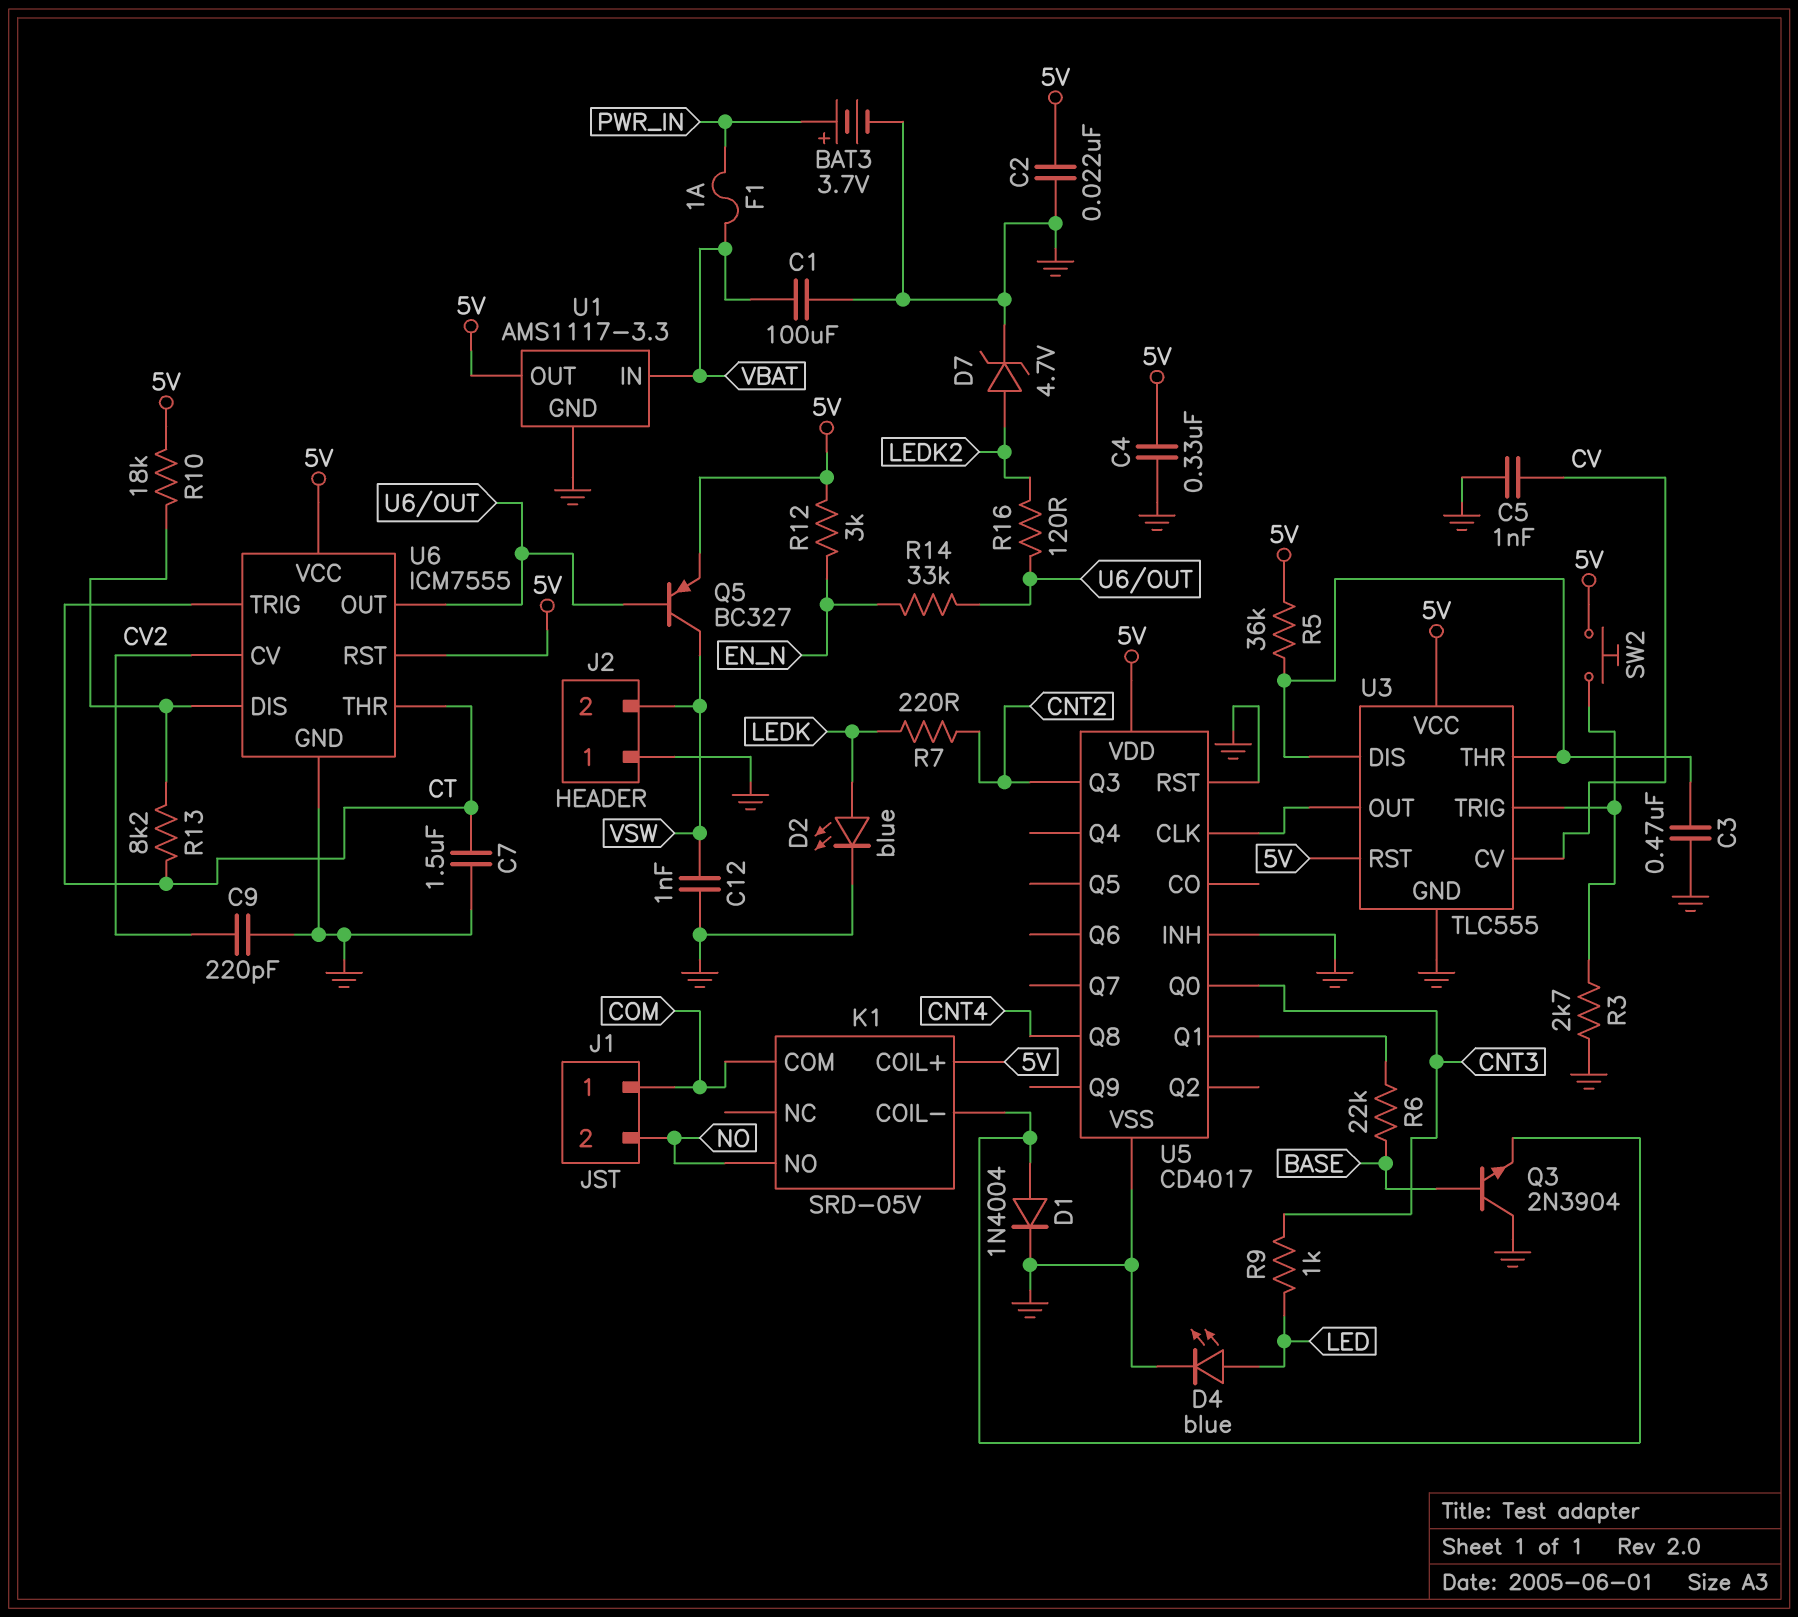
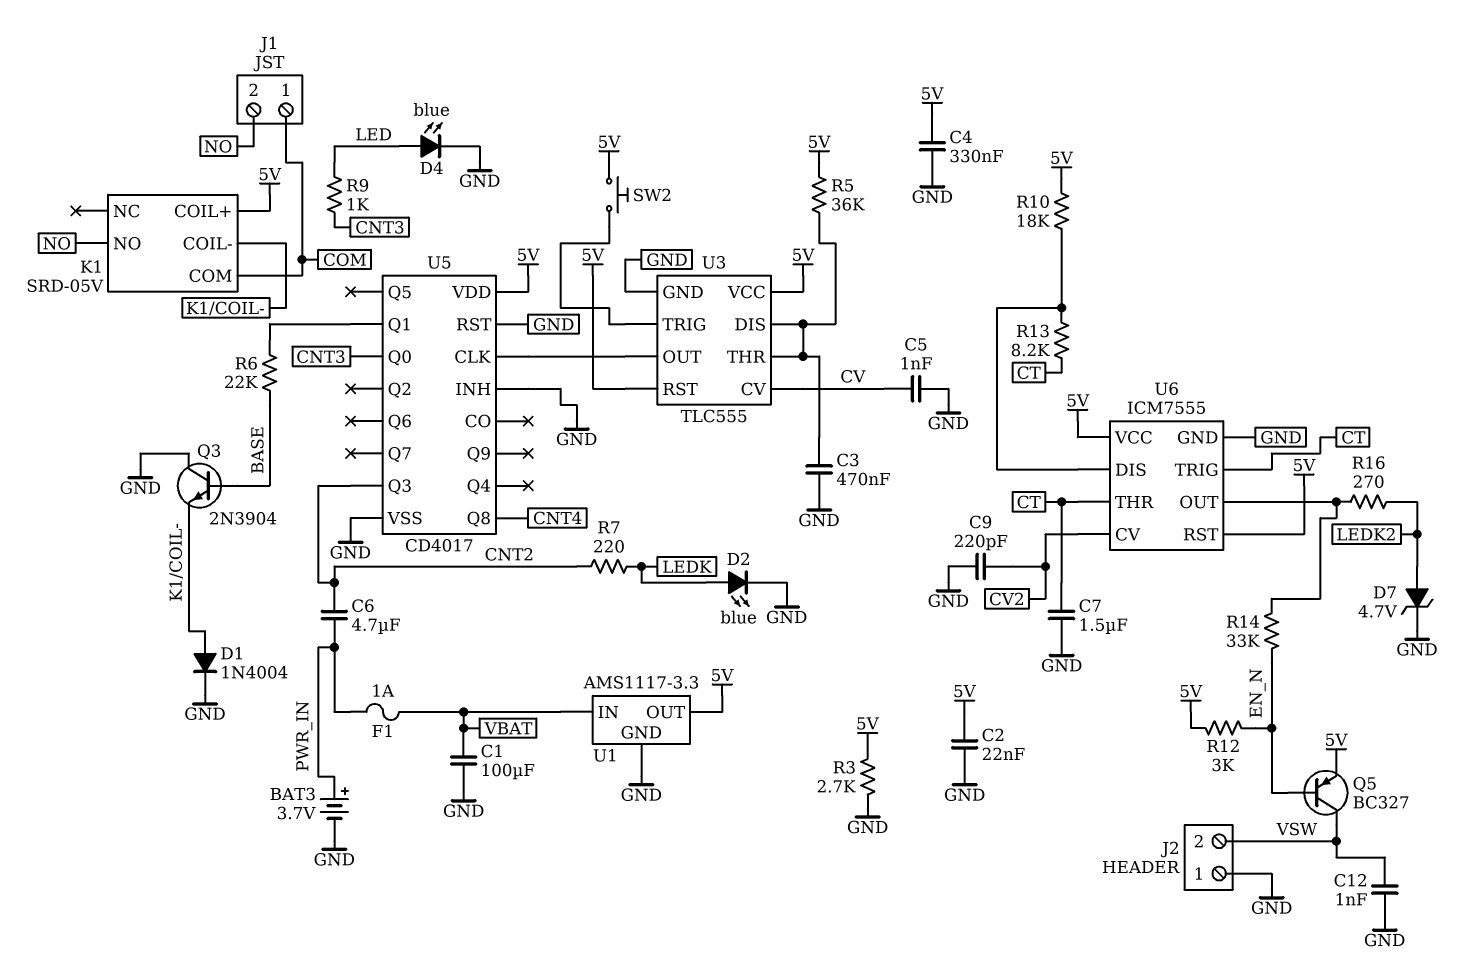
C6: none -> 4.7uF (CNT2, PWR_IN)
Q5: PNP BC327 (B U6/OUT, C VSW, E 5V) -> PNP BC327 (B EN_N, C VSW, E 5V)
R3: 2.7k (GND, U3/TRIG) -> 2.7k (5V, GND)
R16: 120 (LEDK2, U6/OUT) -> 270 (LEDK2, U6/OUT)

